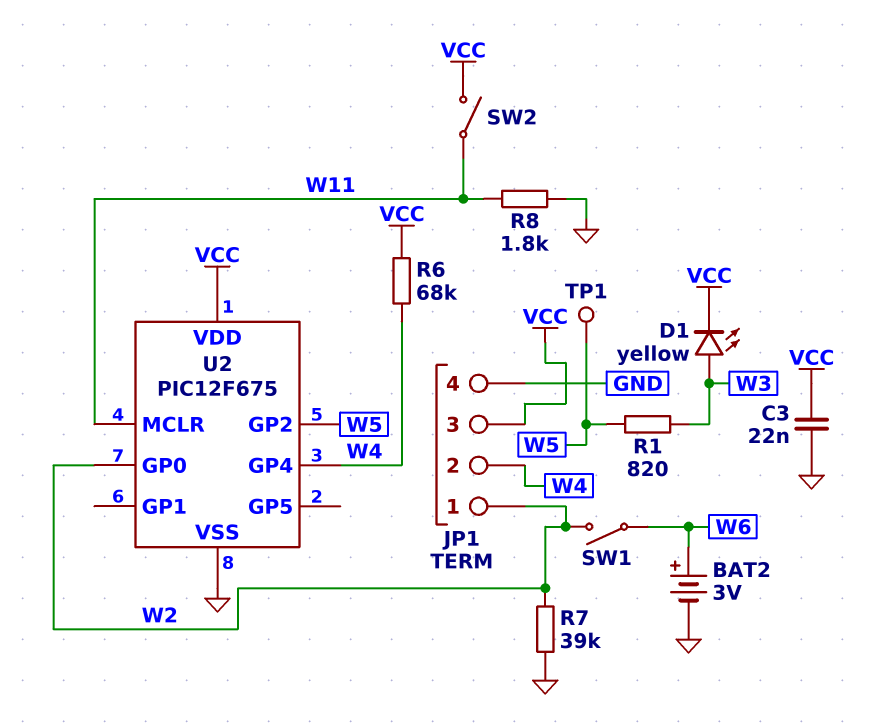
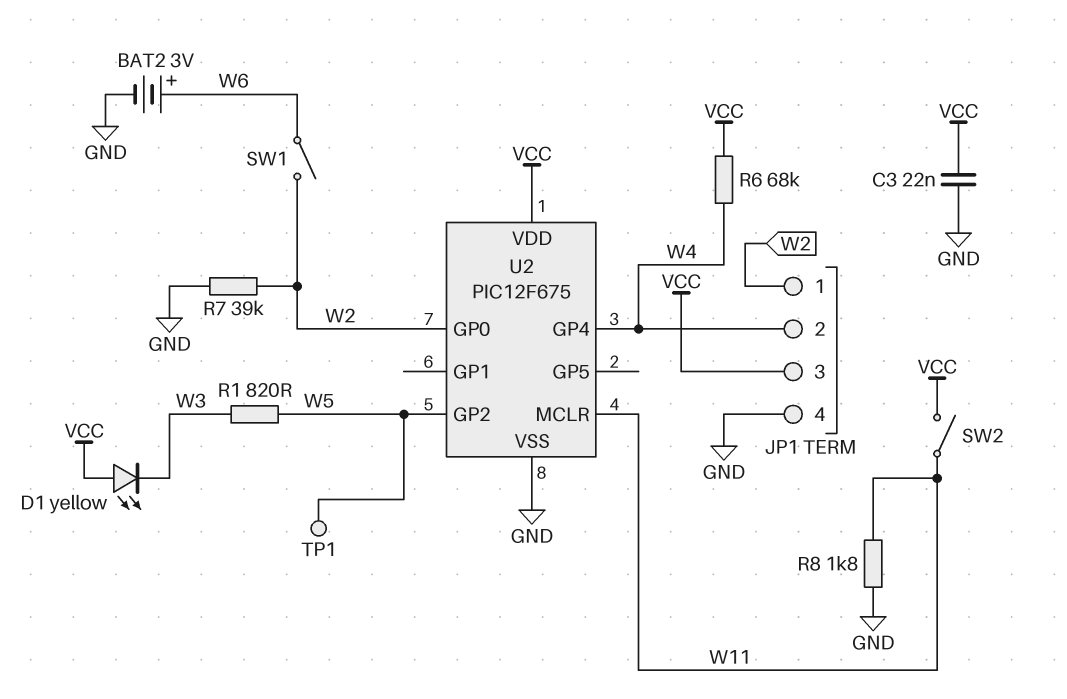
D1: LED yellow (A W3, K VCC) -> LED yellow (A VCC, K W3)

